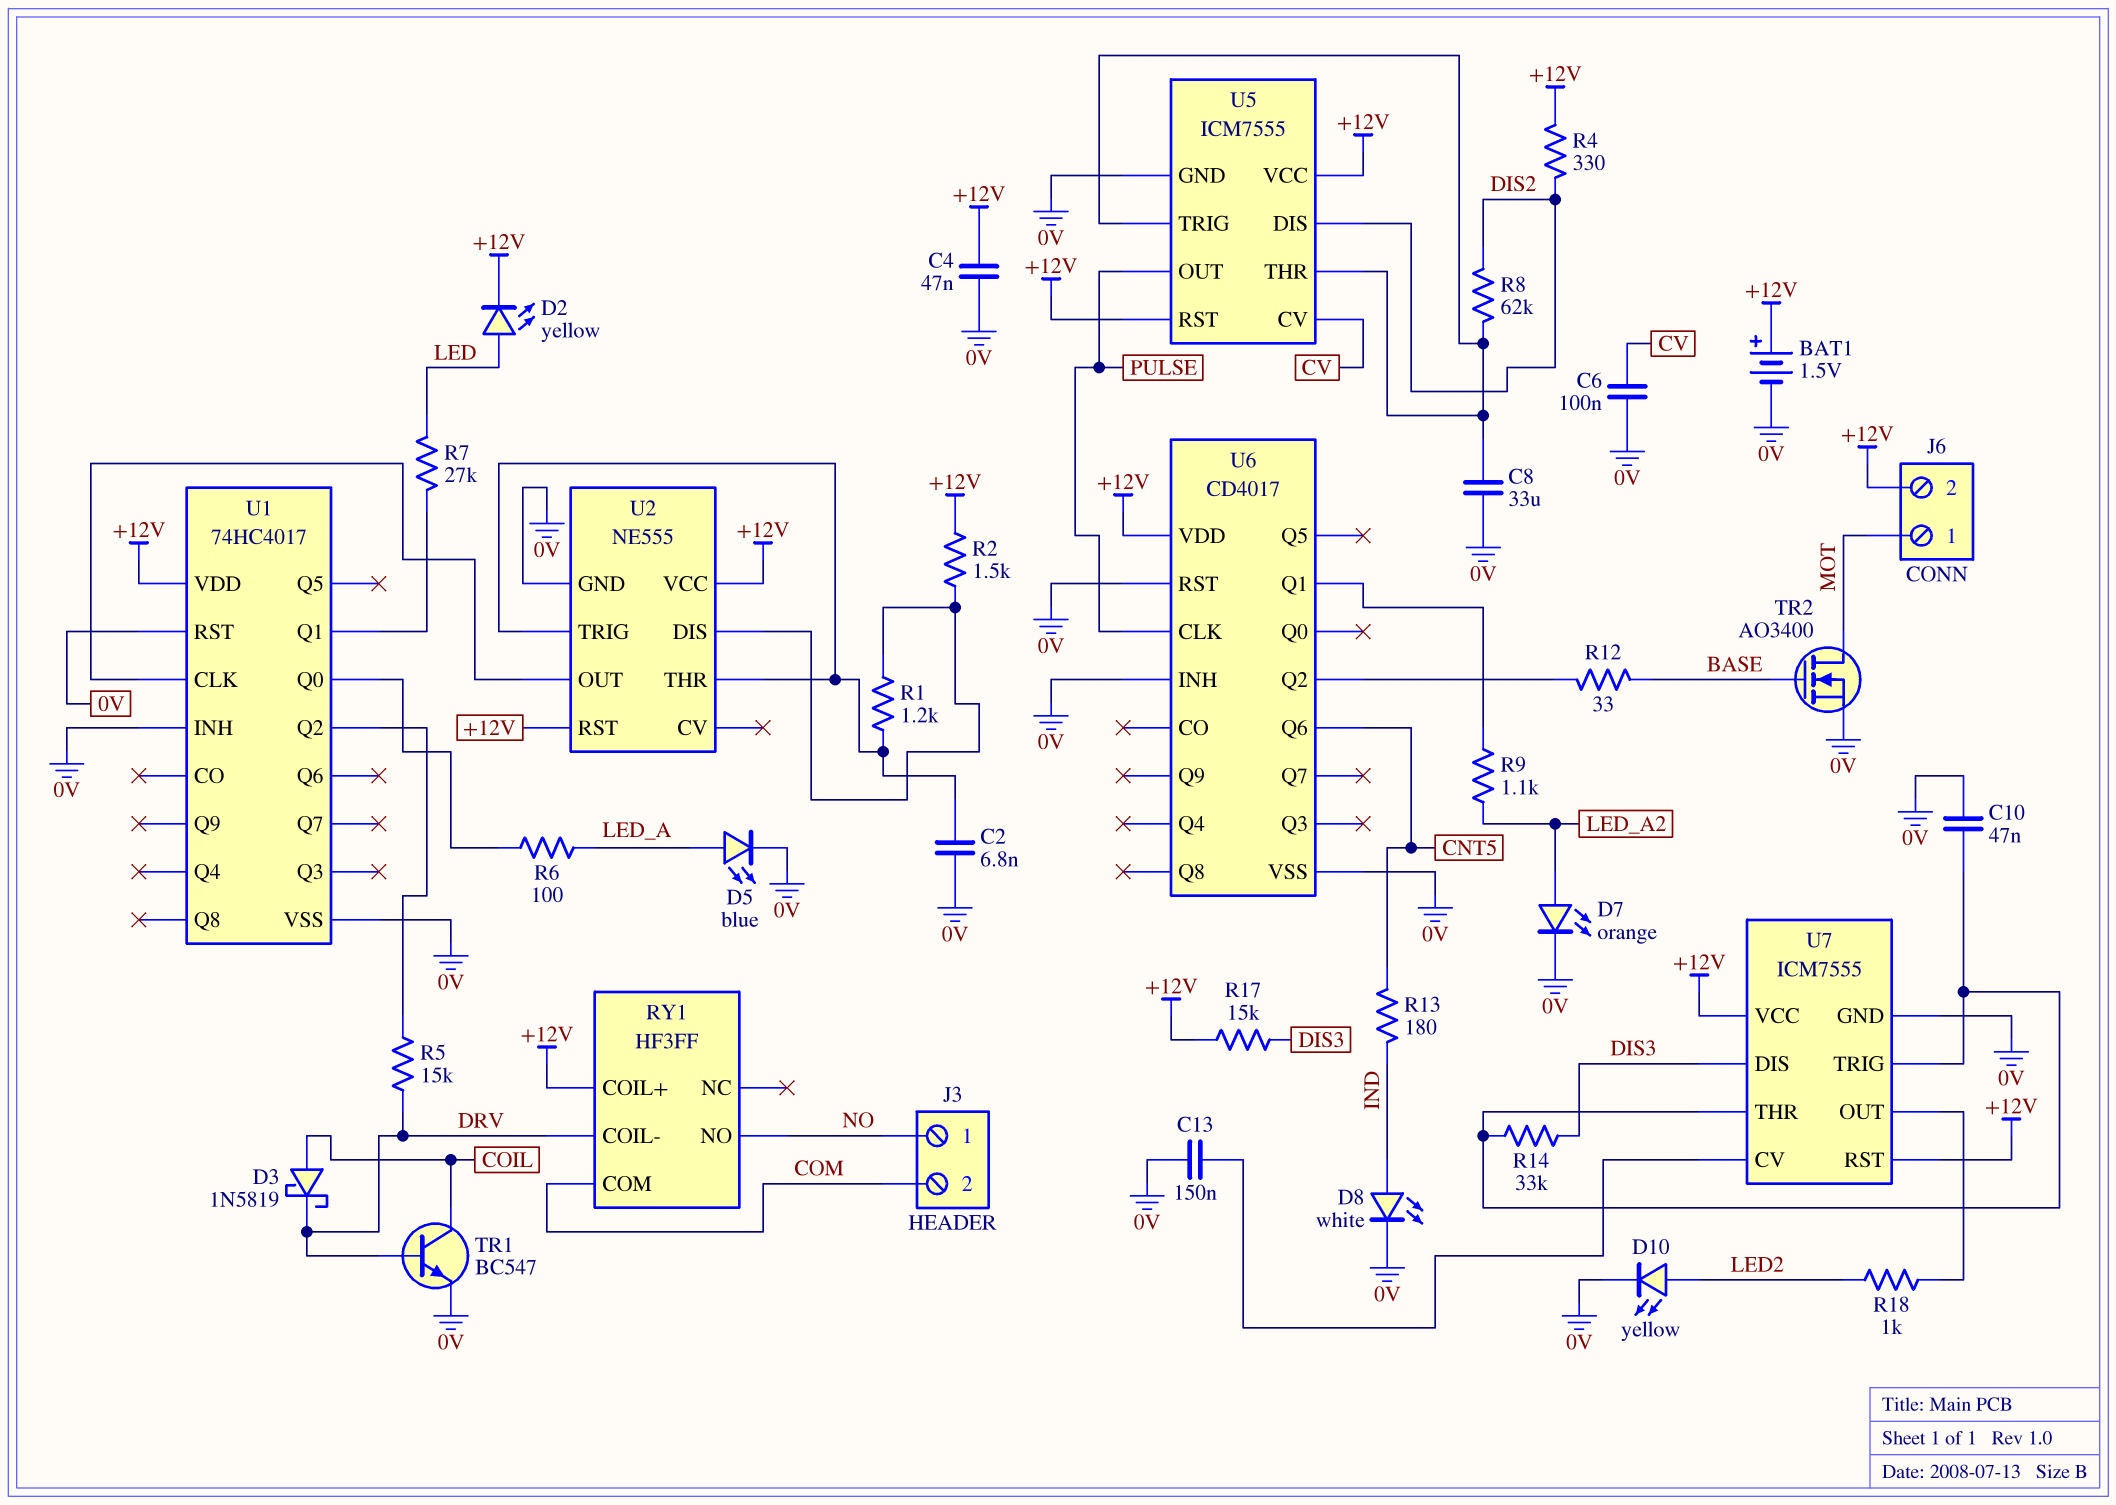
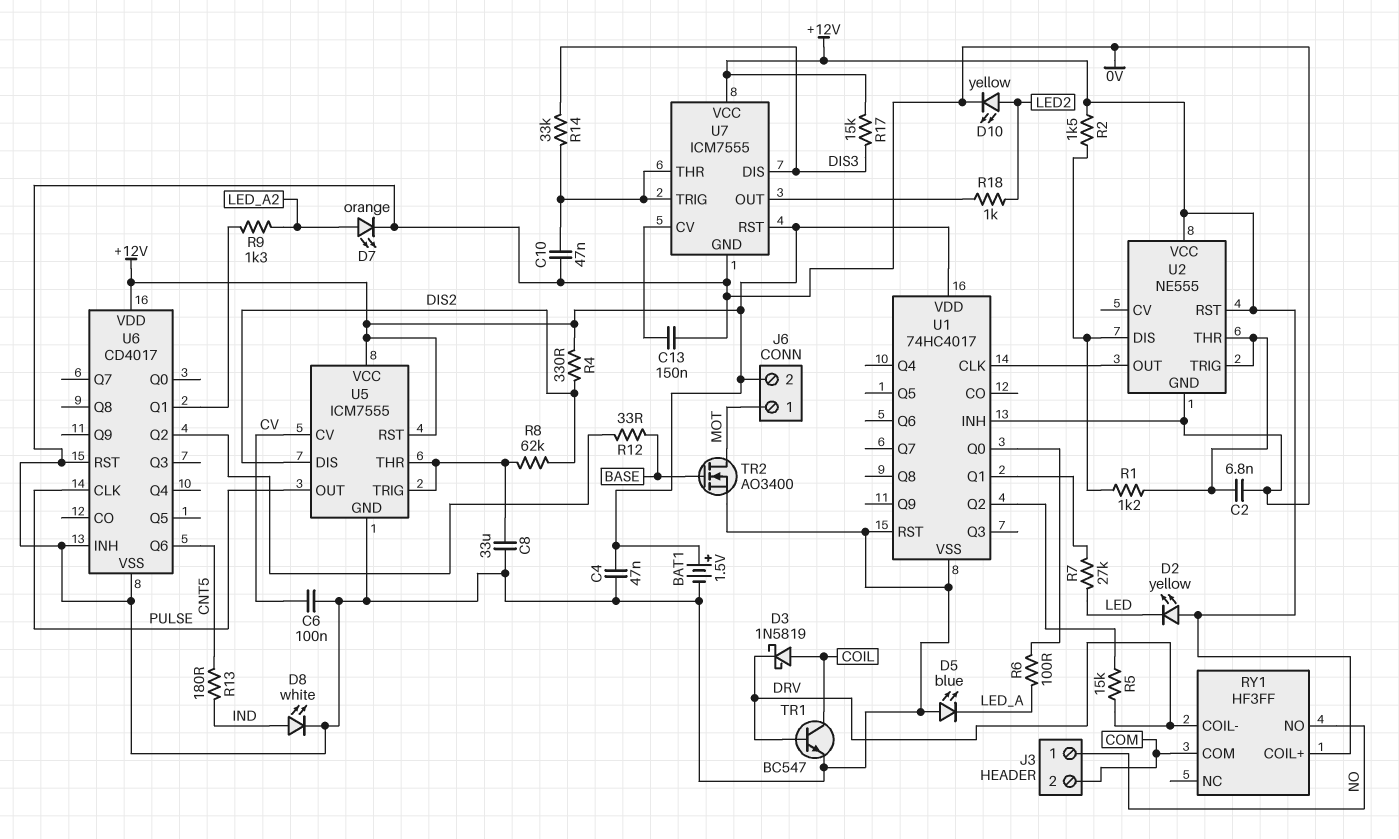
D2: LED yellow (A LED, K +12V) -> LED yellow (A +12V, K LED)
D5: LED blue (A LED_A, K 0V) -> LED blue (A 0V, K LED_A)
R9: 1.1k (LED_A2, U6/Q1) -> 1.3k (LED_A2, U6/Q1)

